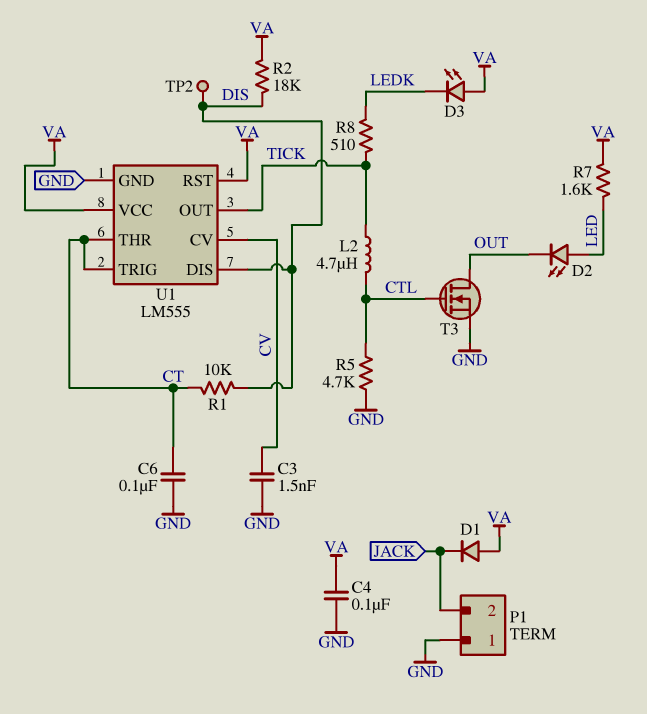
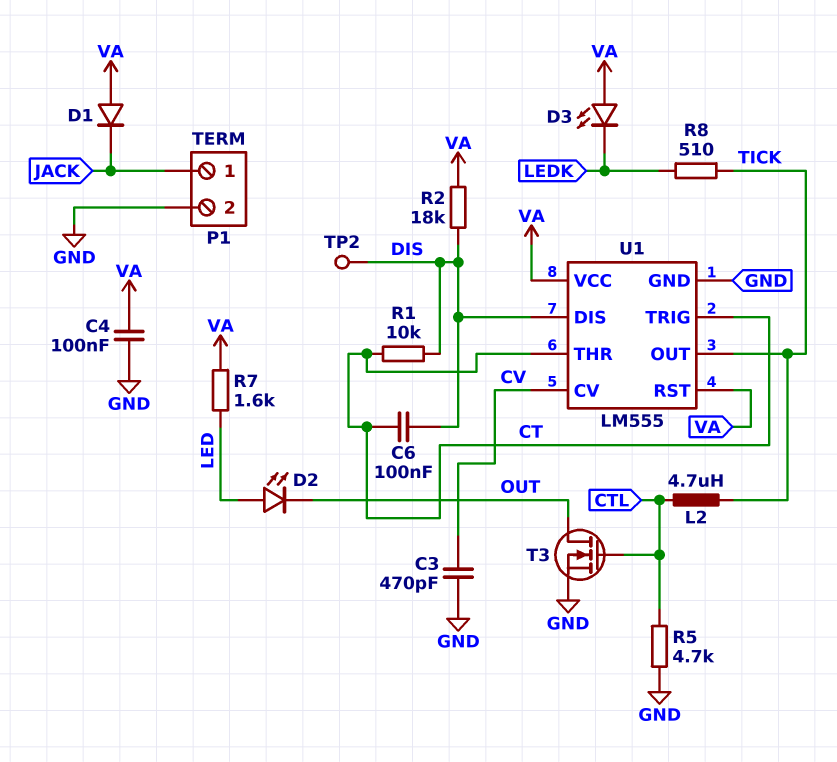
C3: 1.5nF (CV, GND) -> 470pF (CV, GND)
C6: 100nF (CT, GND) -> 100nF (CT, DIS)
P1 pin 1: GND -> JACK
P1 pin 2: JACK -> GND

